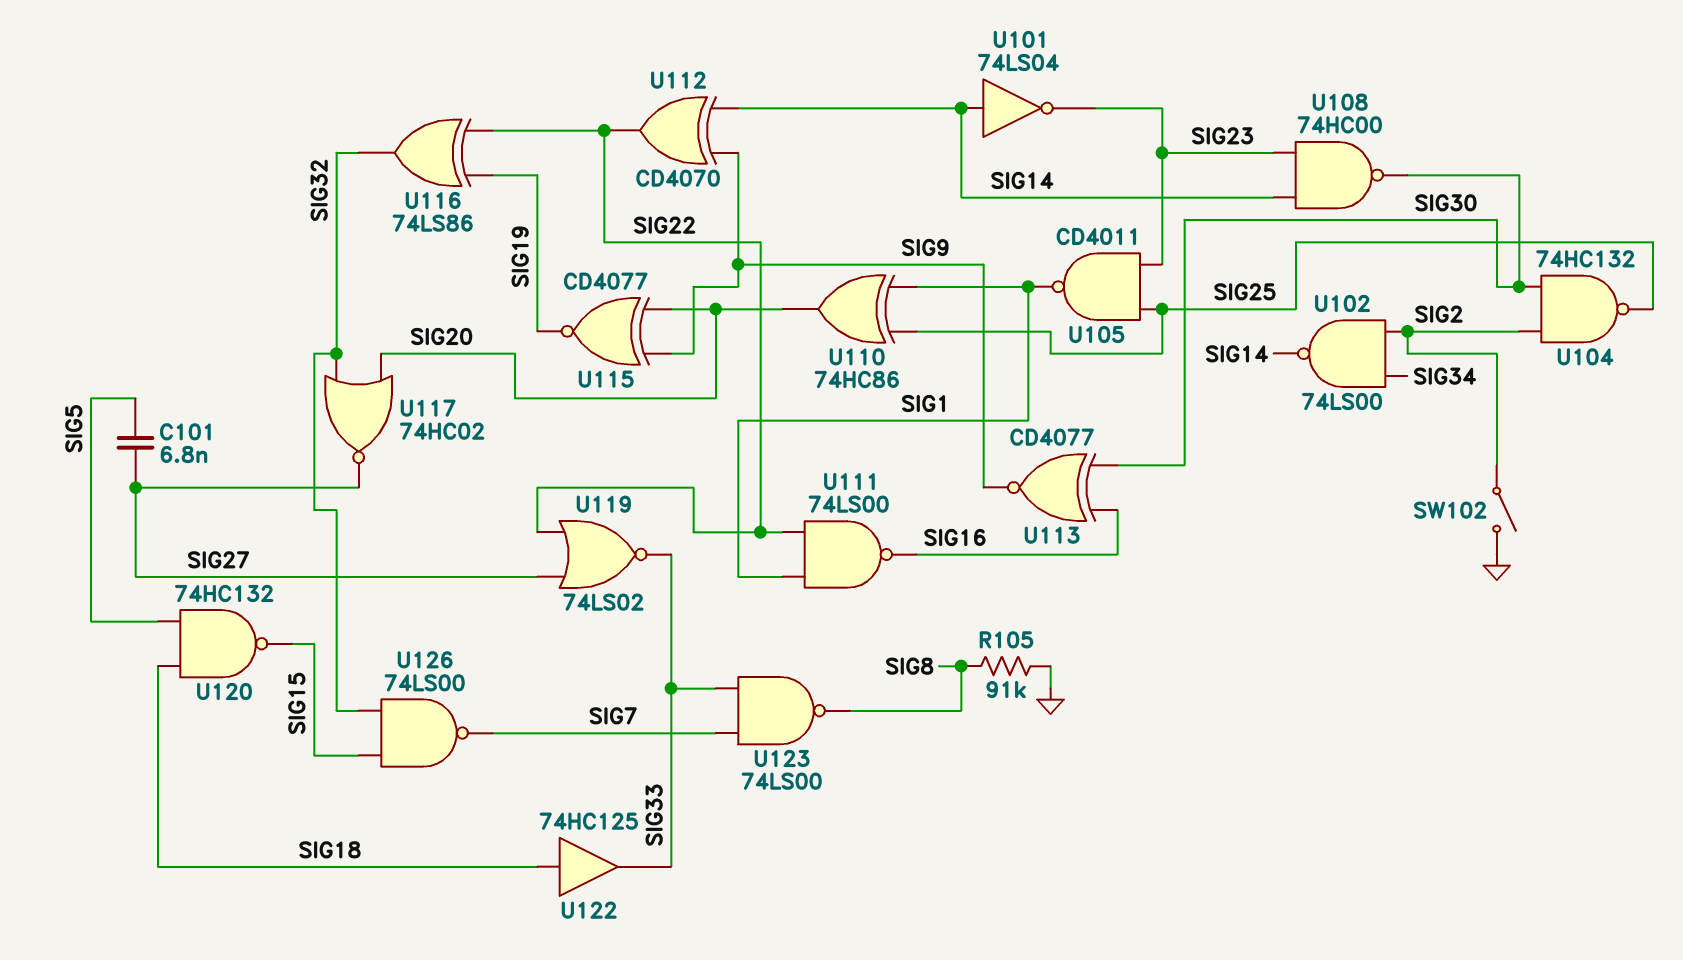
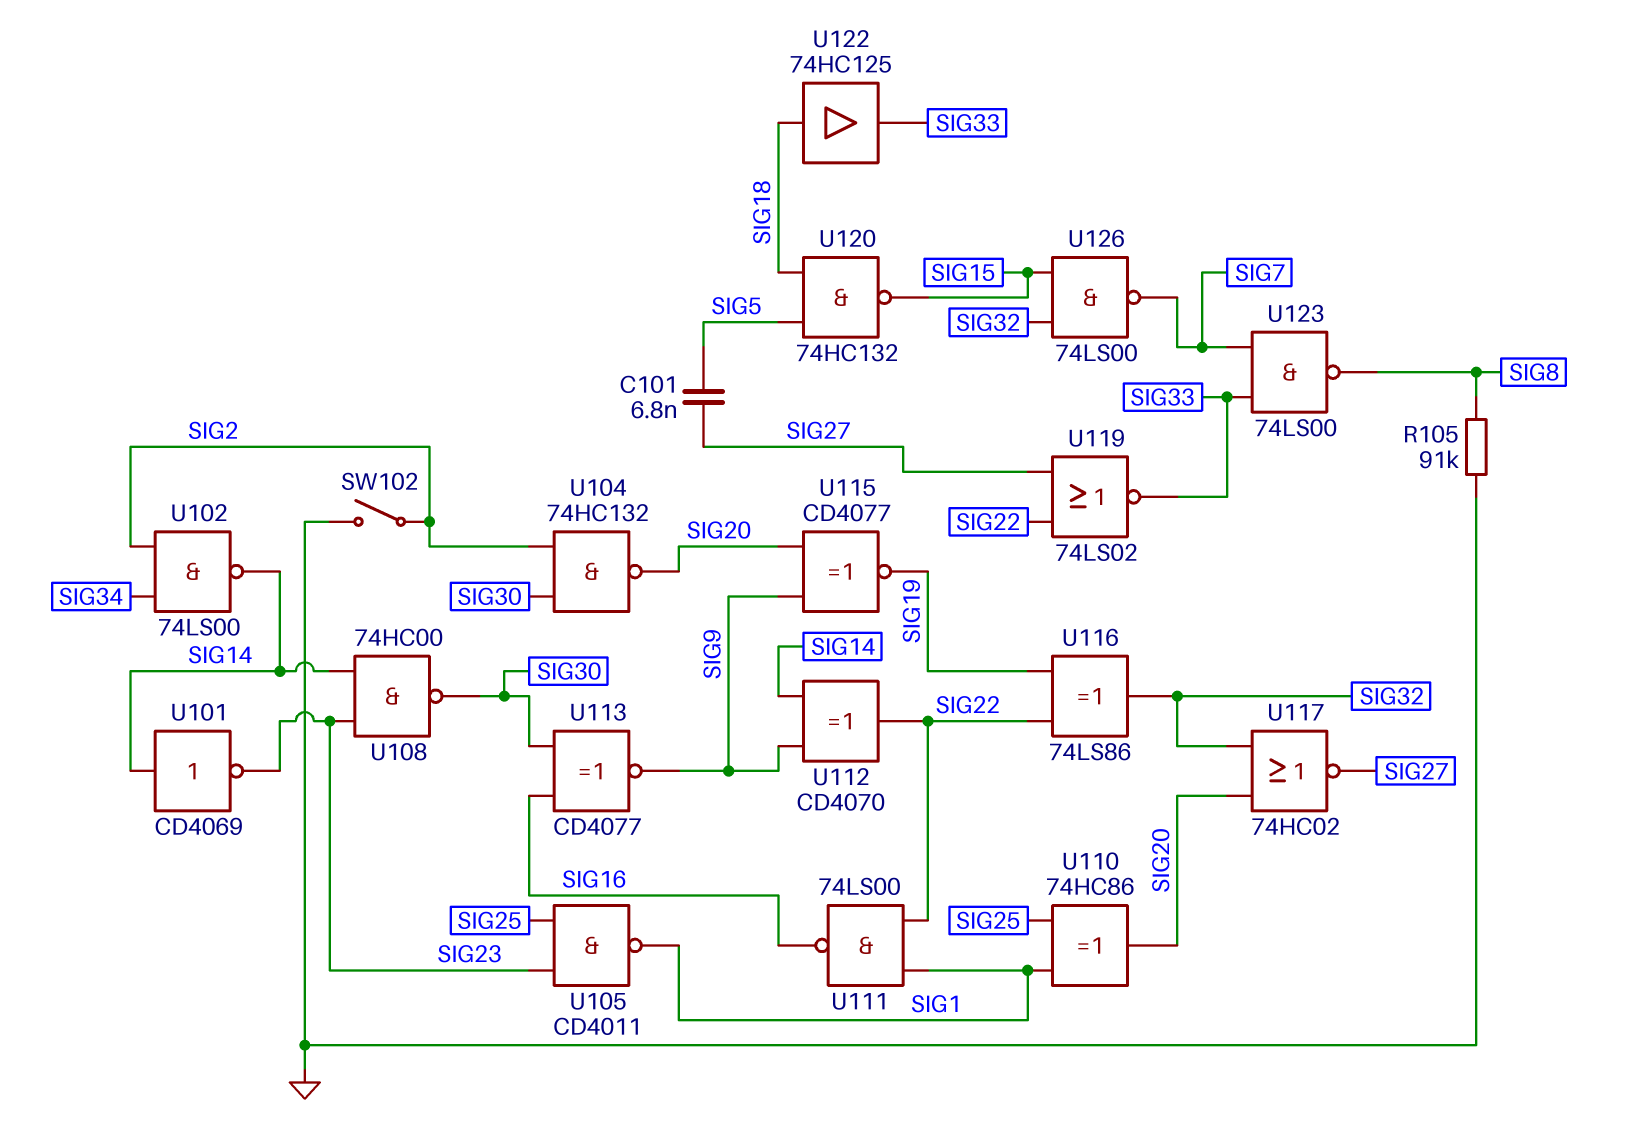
U101: NOT 74LS04 (in SIG14, out SIG23) -> NOT CD4069 (in SIG14, out SIG23)
U104: NAND 74HC132 (in SIG2, in SIG30, out SIG25) -> NAND 74HC132 (in SIG2, in SIG30, out SIG20)

